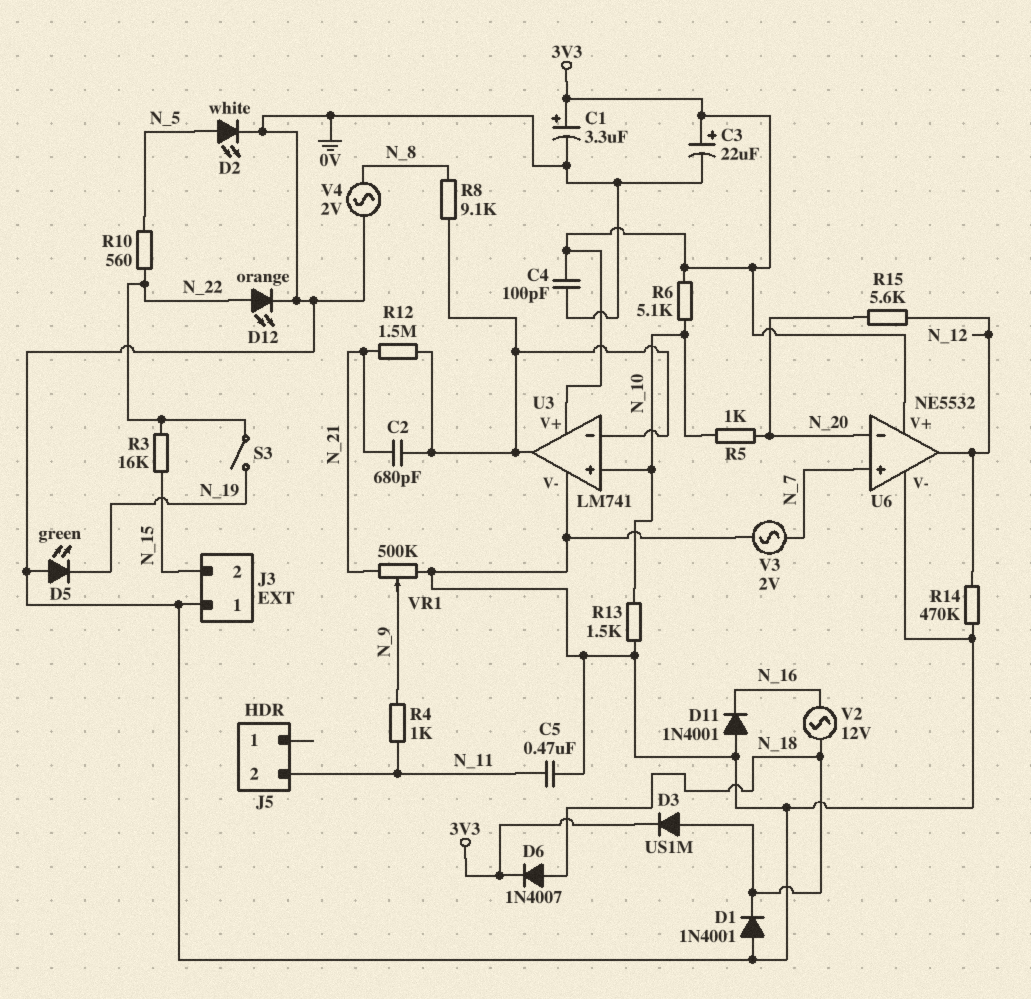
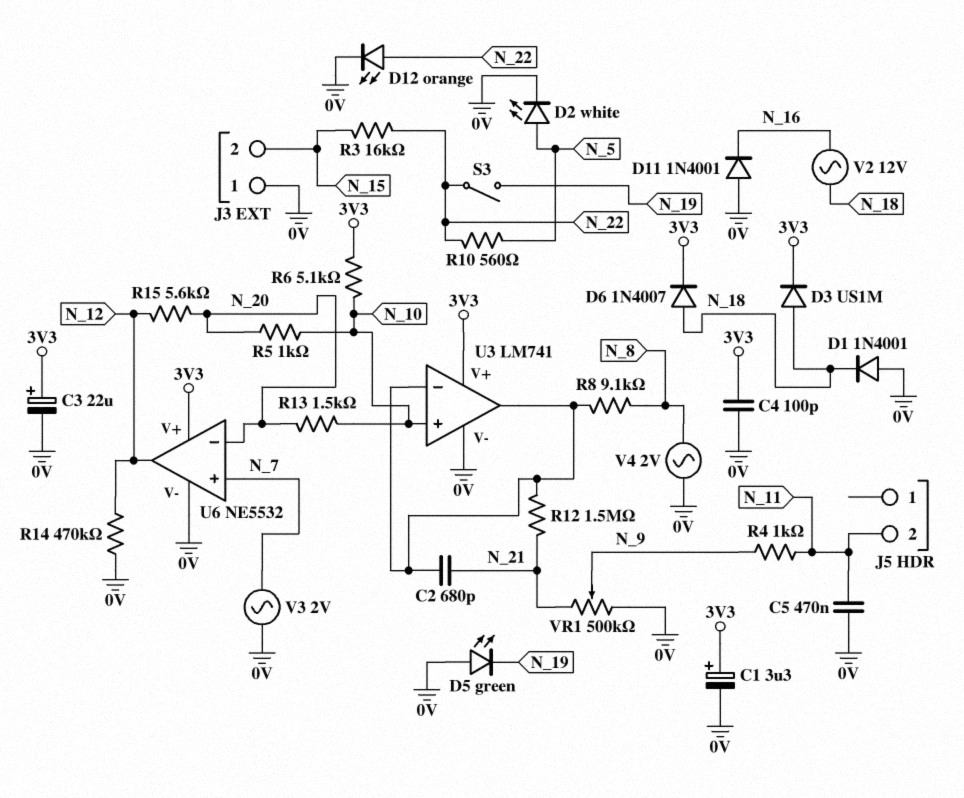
R13: 1.5k (0V, N_10) -> 1.5k (N_10, N_20)

